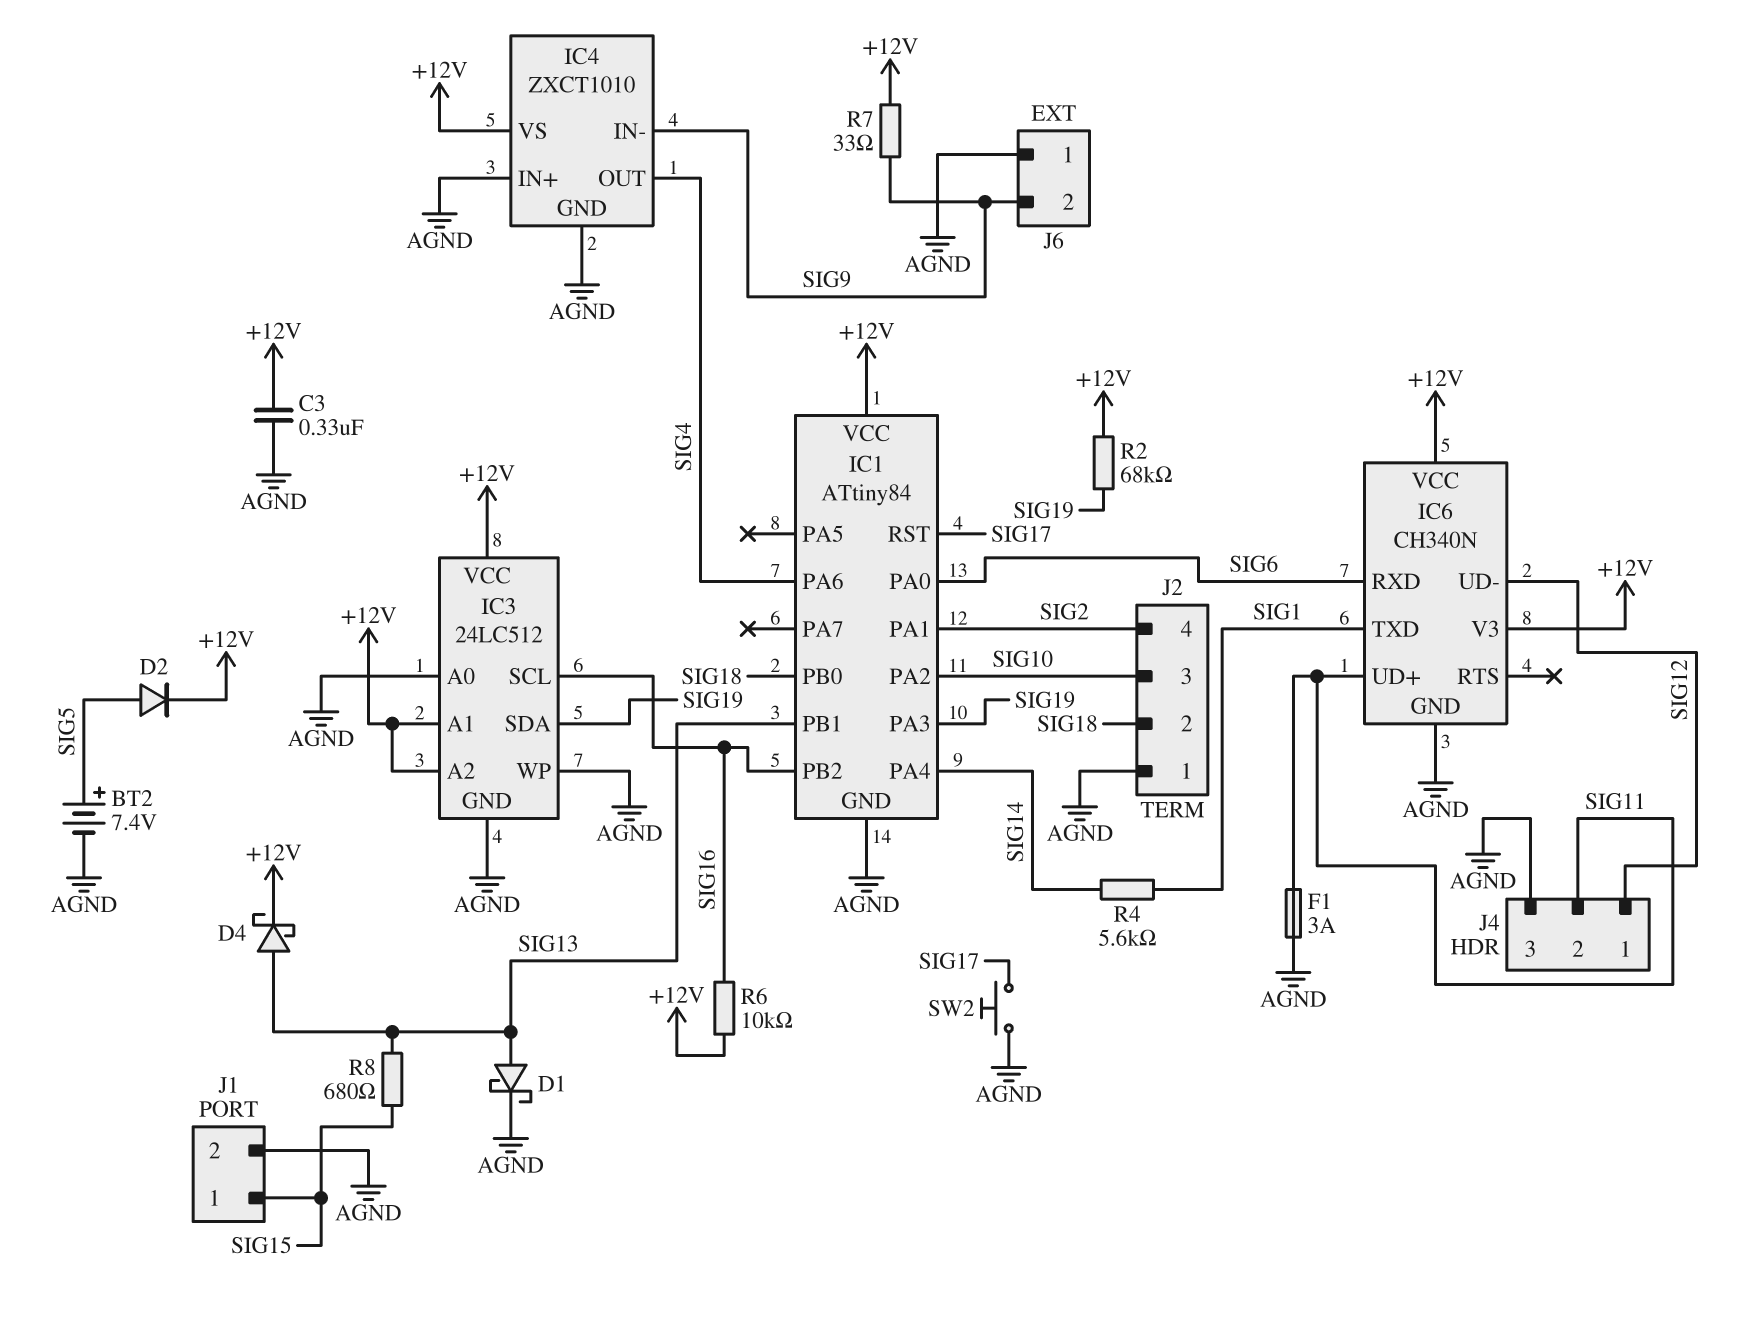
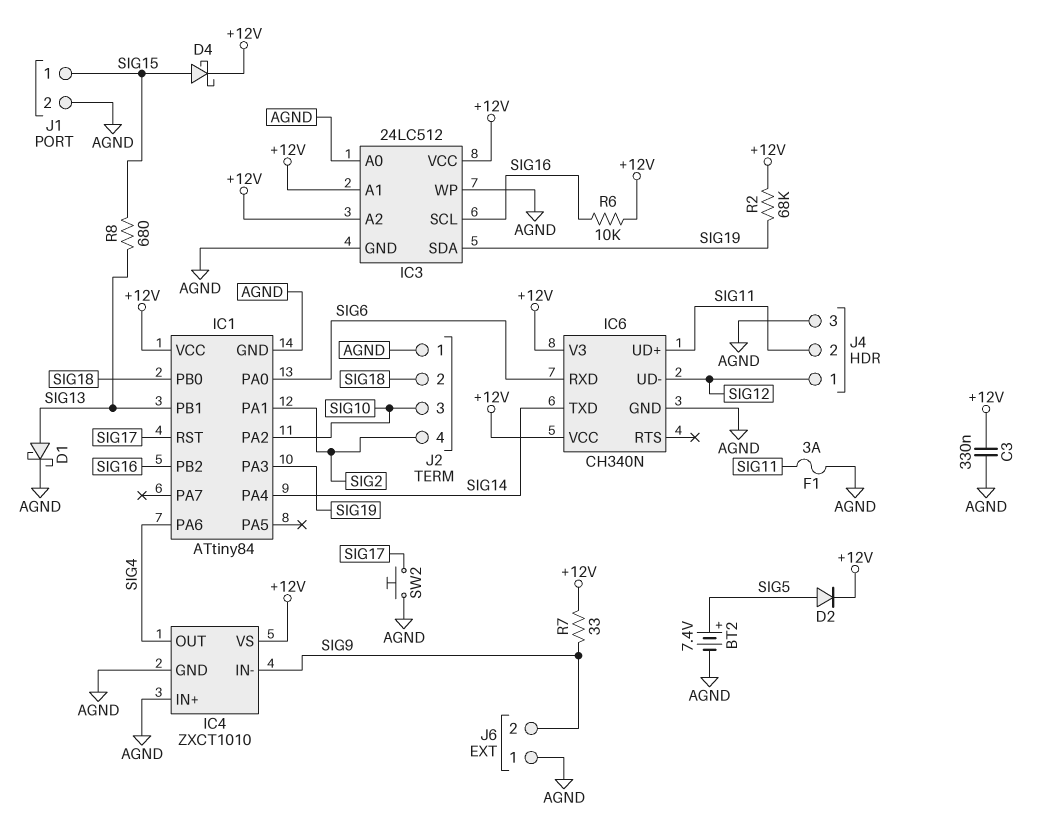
D4: schottky (A SIG13, K +12V) -> schottky (A SIG15, K +12V)
IC6 pin TXD: SIG1 -> SIG14
R4: 5.6k (SIG1, SIG14) -> none

